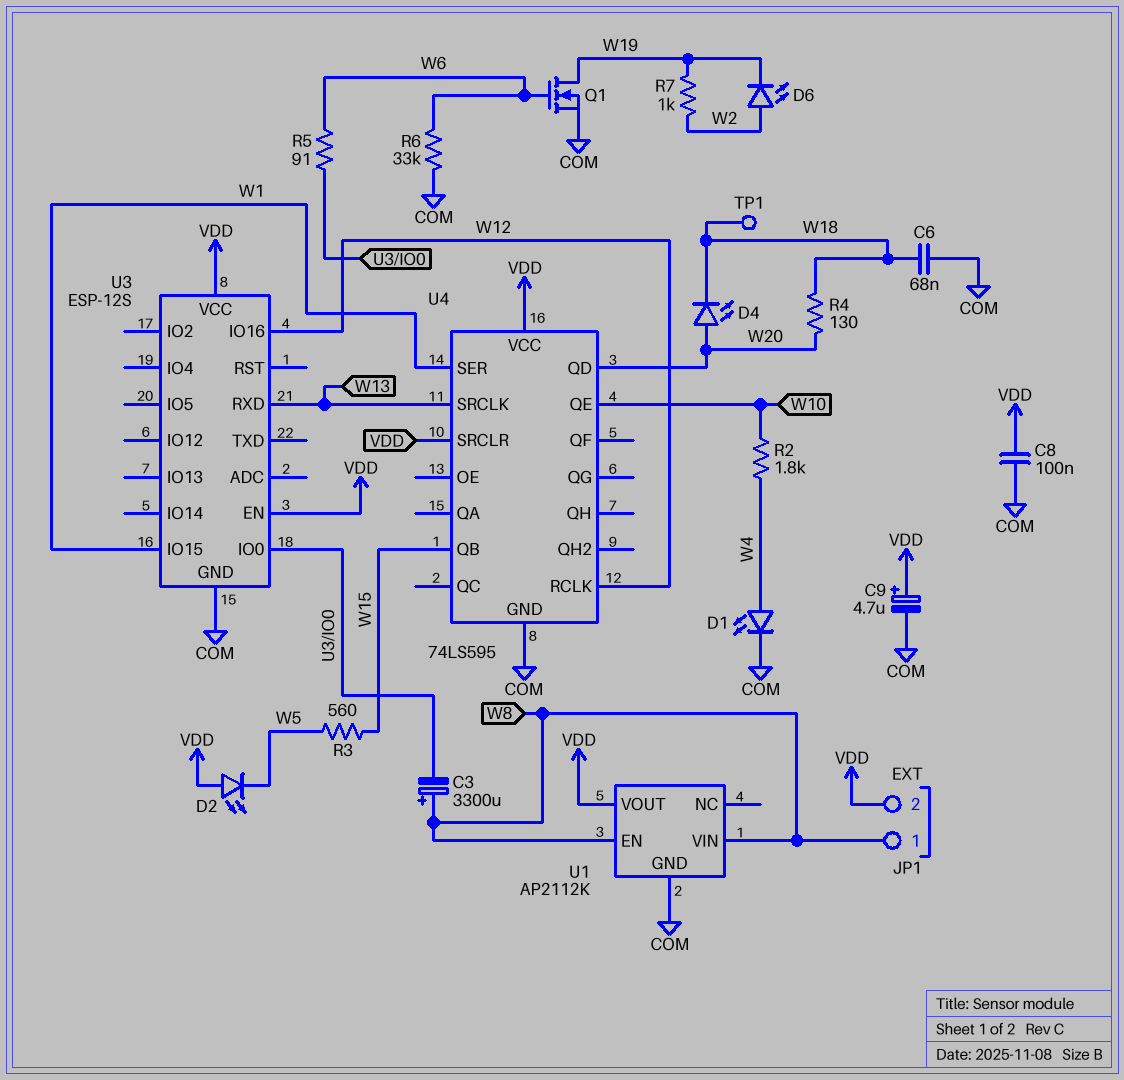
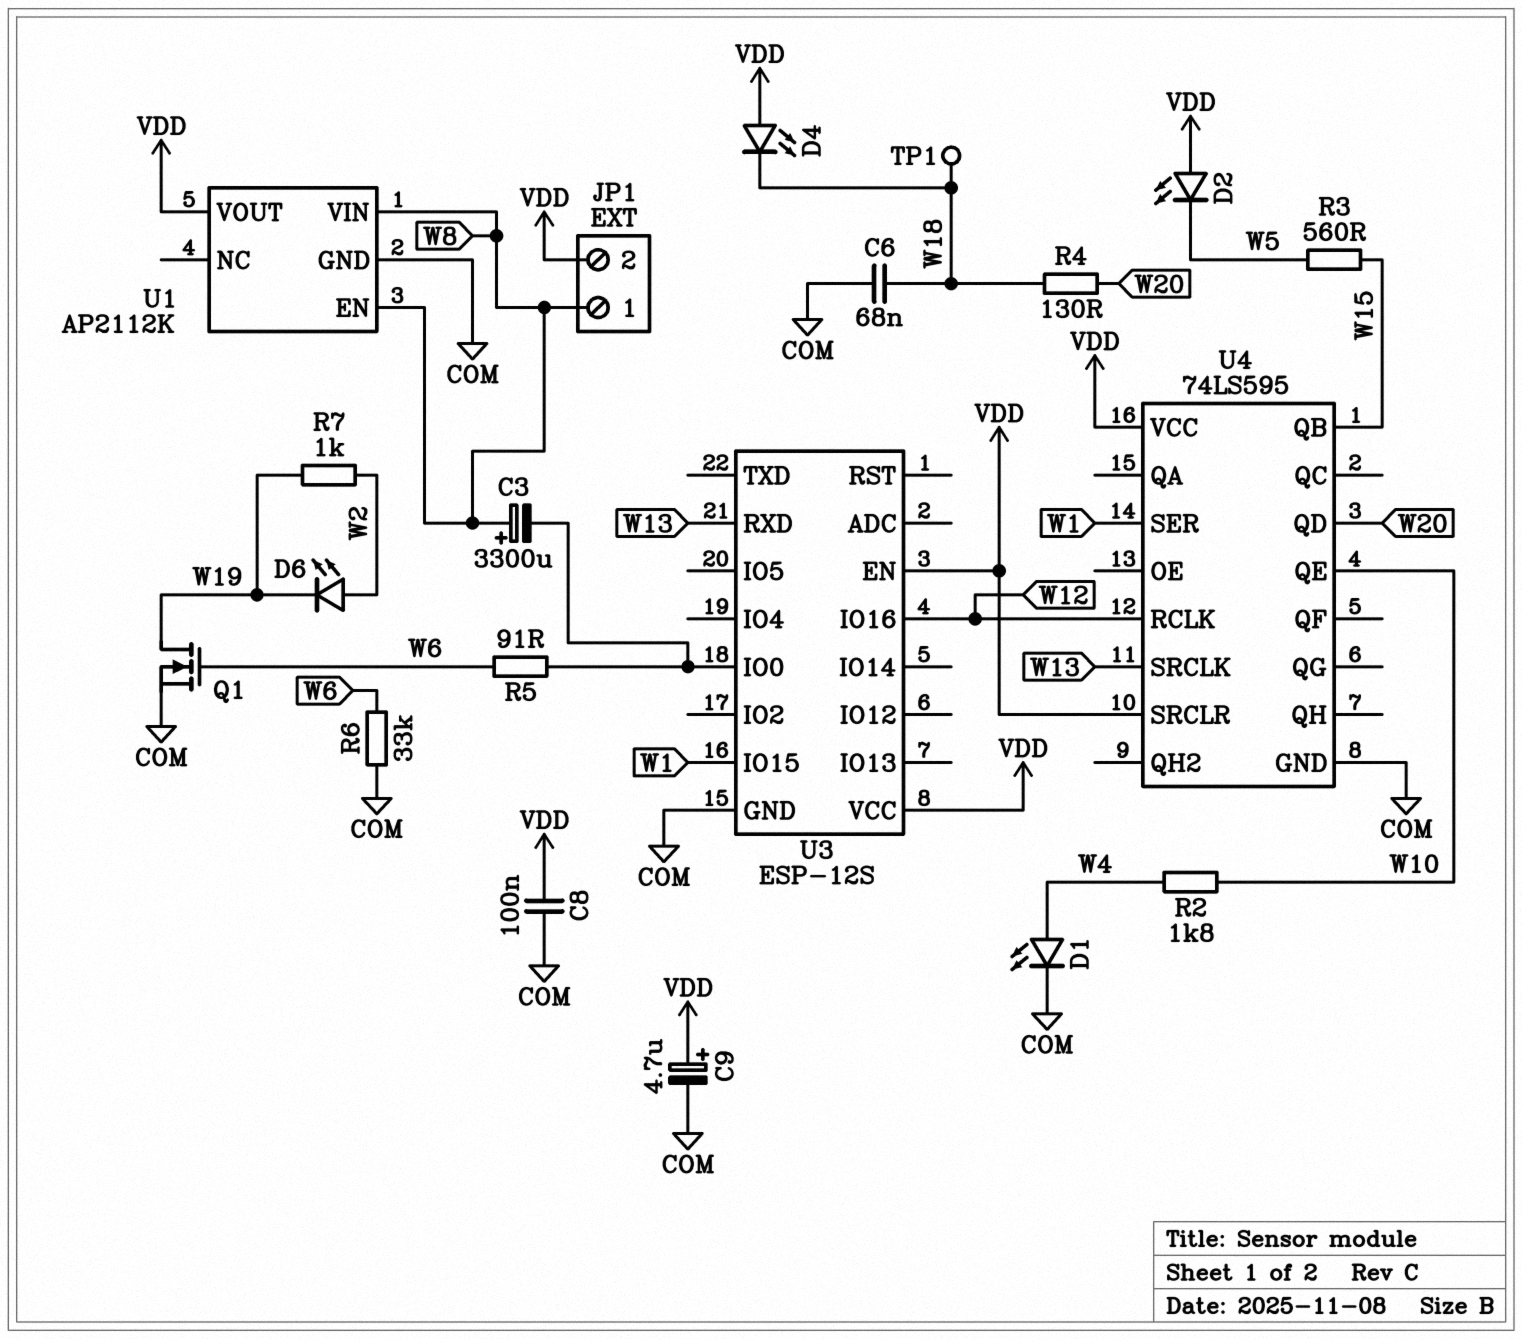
D4: LED (A W20, K W18) -> LED (A VDD, K W18)

